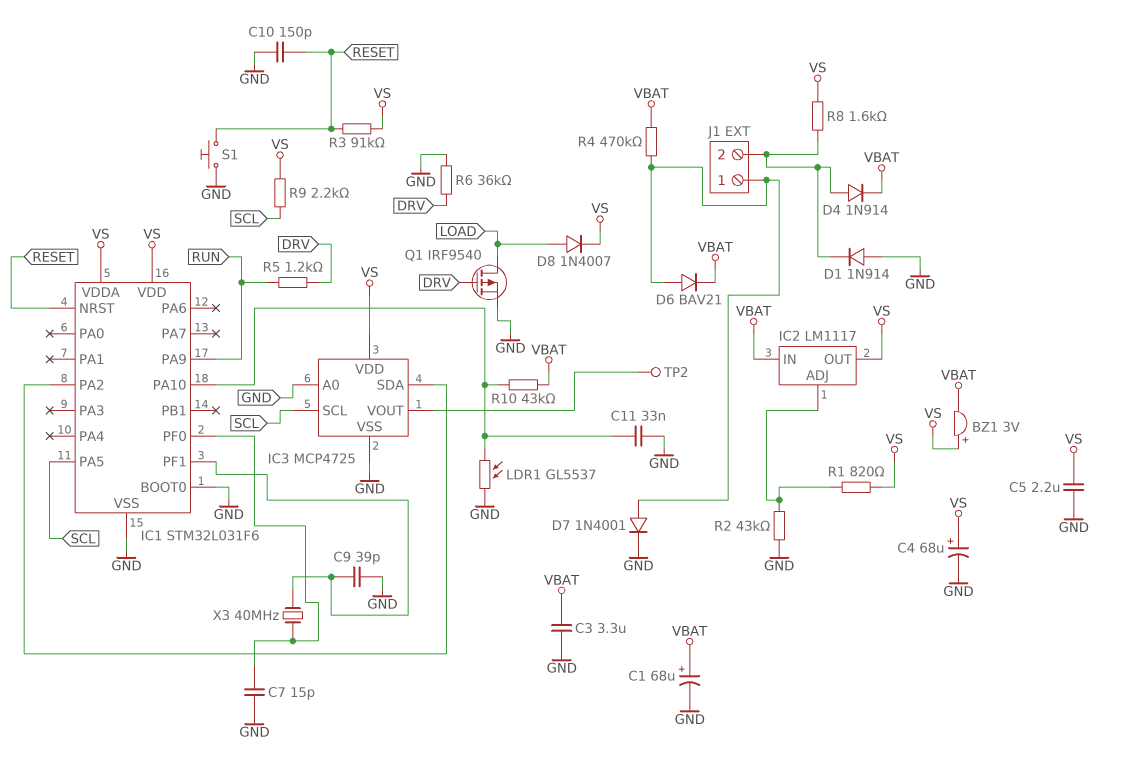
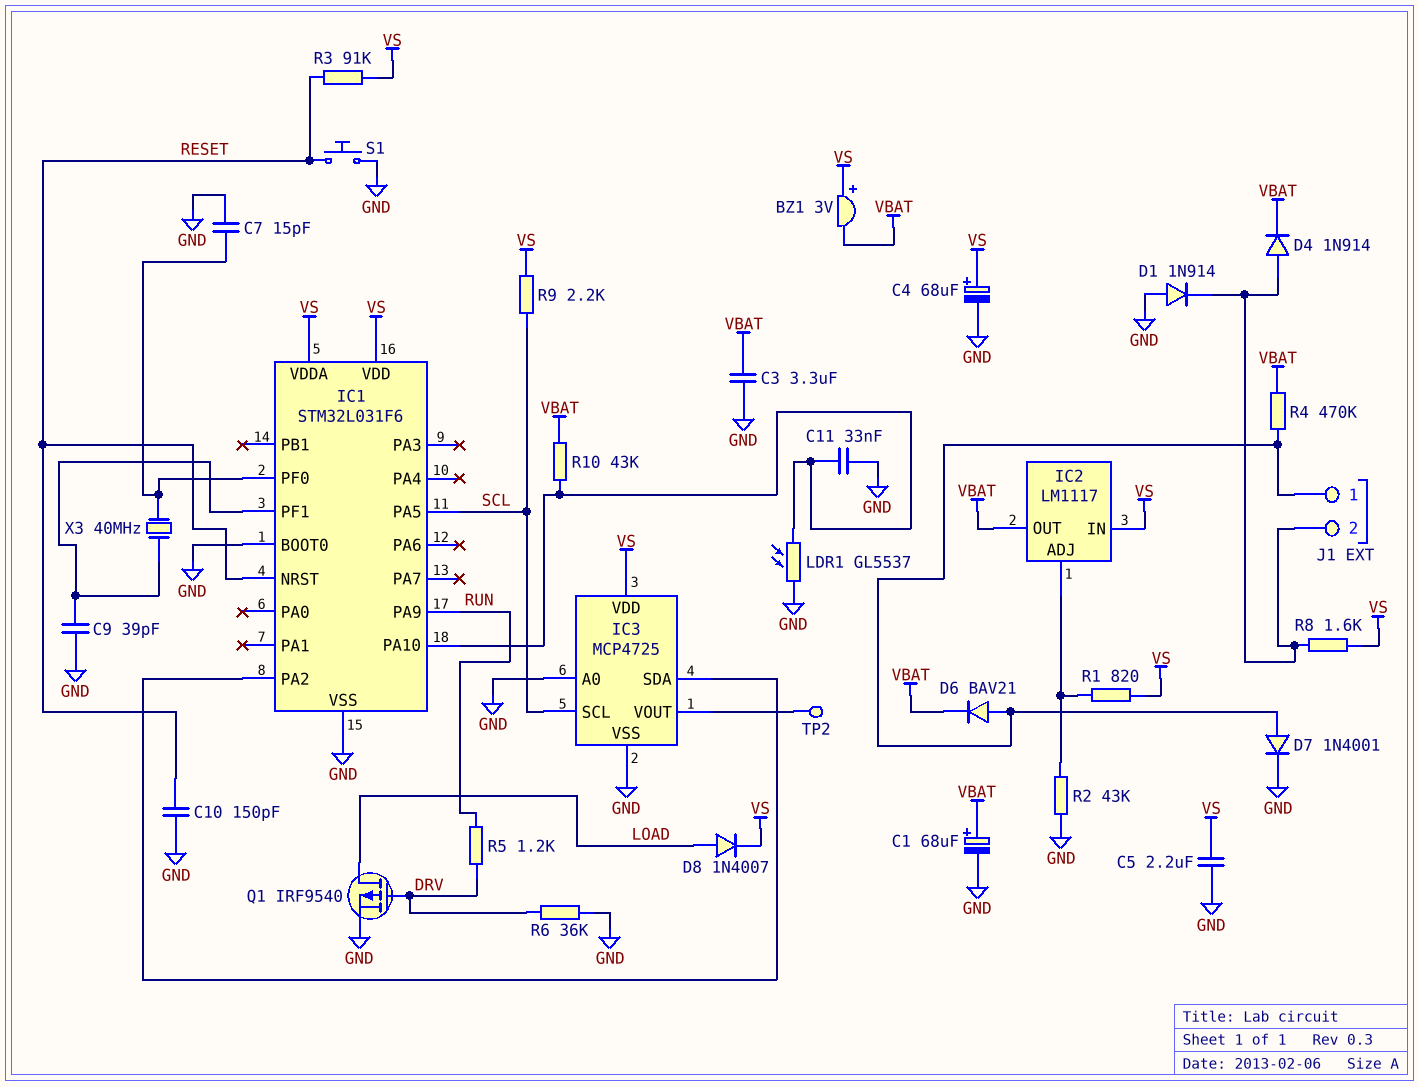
IC2 pin IN: VBAT -> VS
IC2 pin OUT: VS -> VBAT

